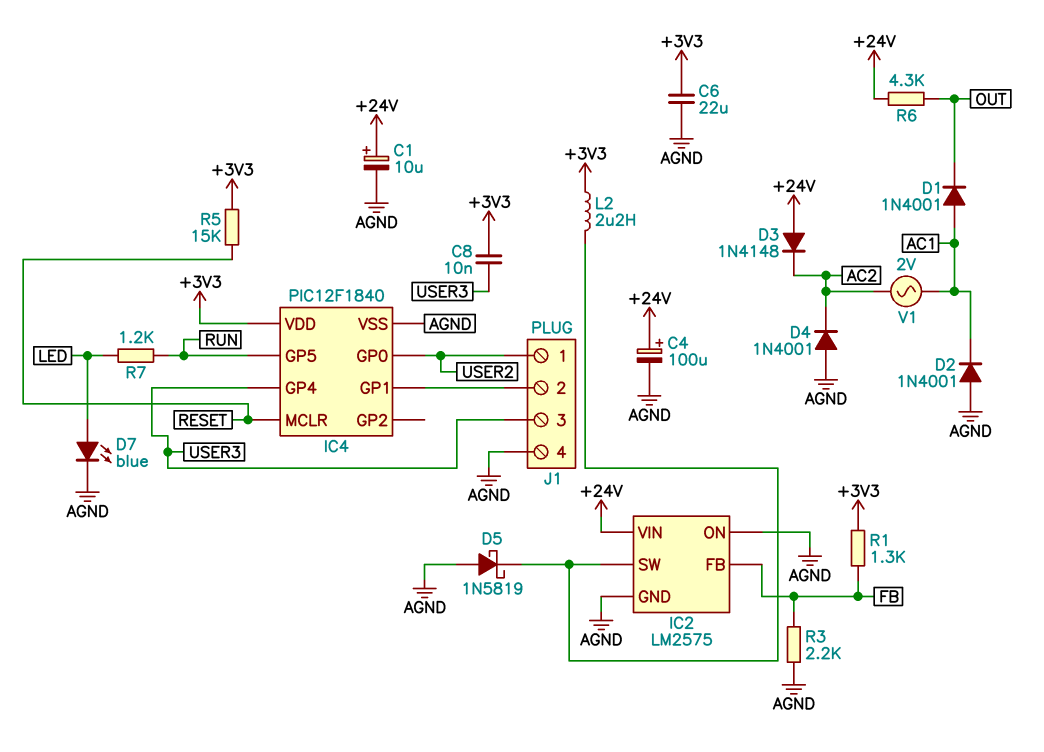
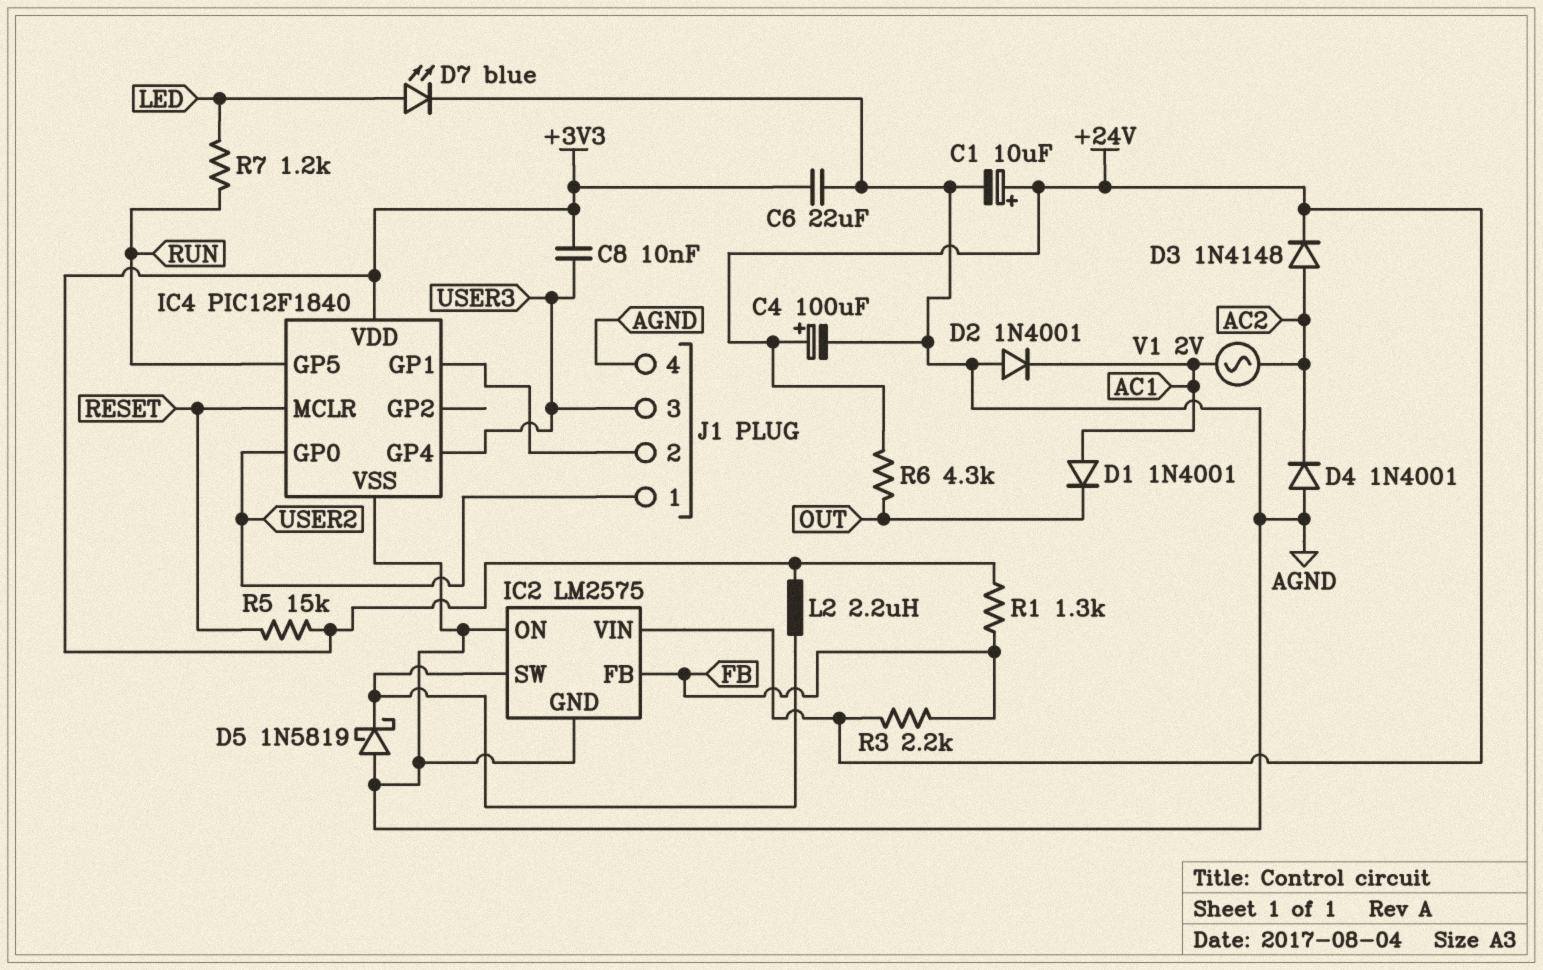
D3: diode 1N4148 (A +24V, K AC2) -> diode 1N4148 (A AC2, K +24V)
R3: 2.2k (AGND, FB) -> 2.2k (+24V, FB)

